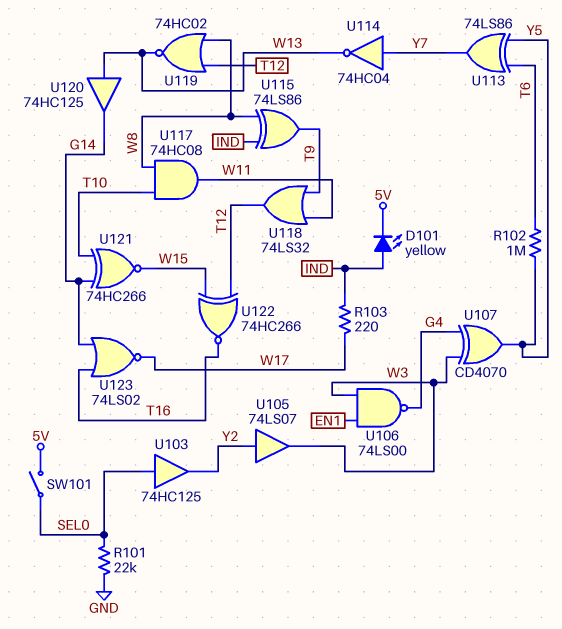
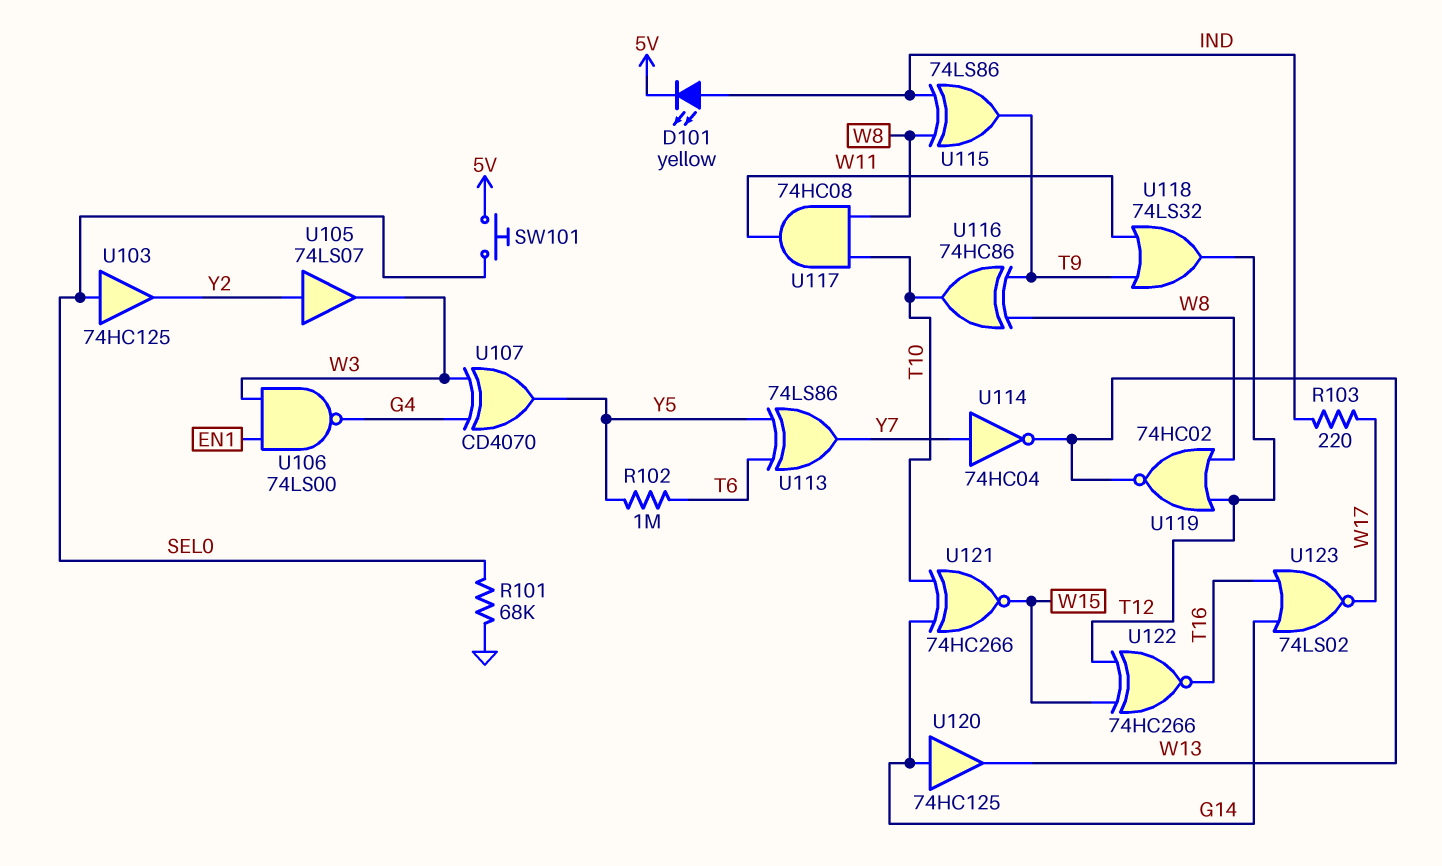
R101: 22k (GND, SEL0) -> 68k (GND, SEL0)
SW101: switch (5V, SEL0) -> button (5V, SEL0)
U116: none -> XOR 74HC86 (in T9, in W8, out T10)
U120: buffer 74HC125 (in W13, out G14) -> buffer 74HC125 (in G14, out W13)

